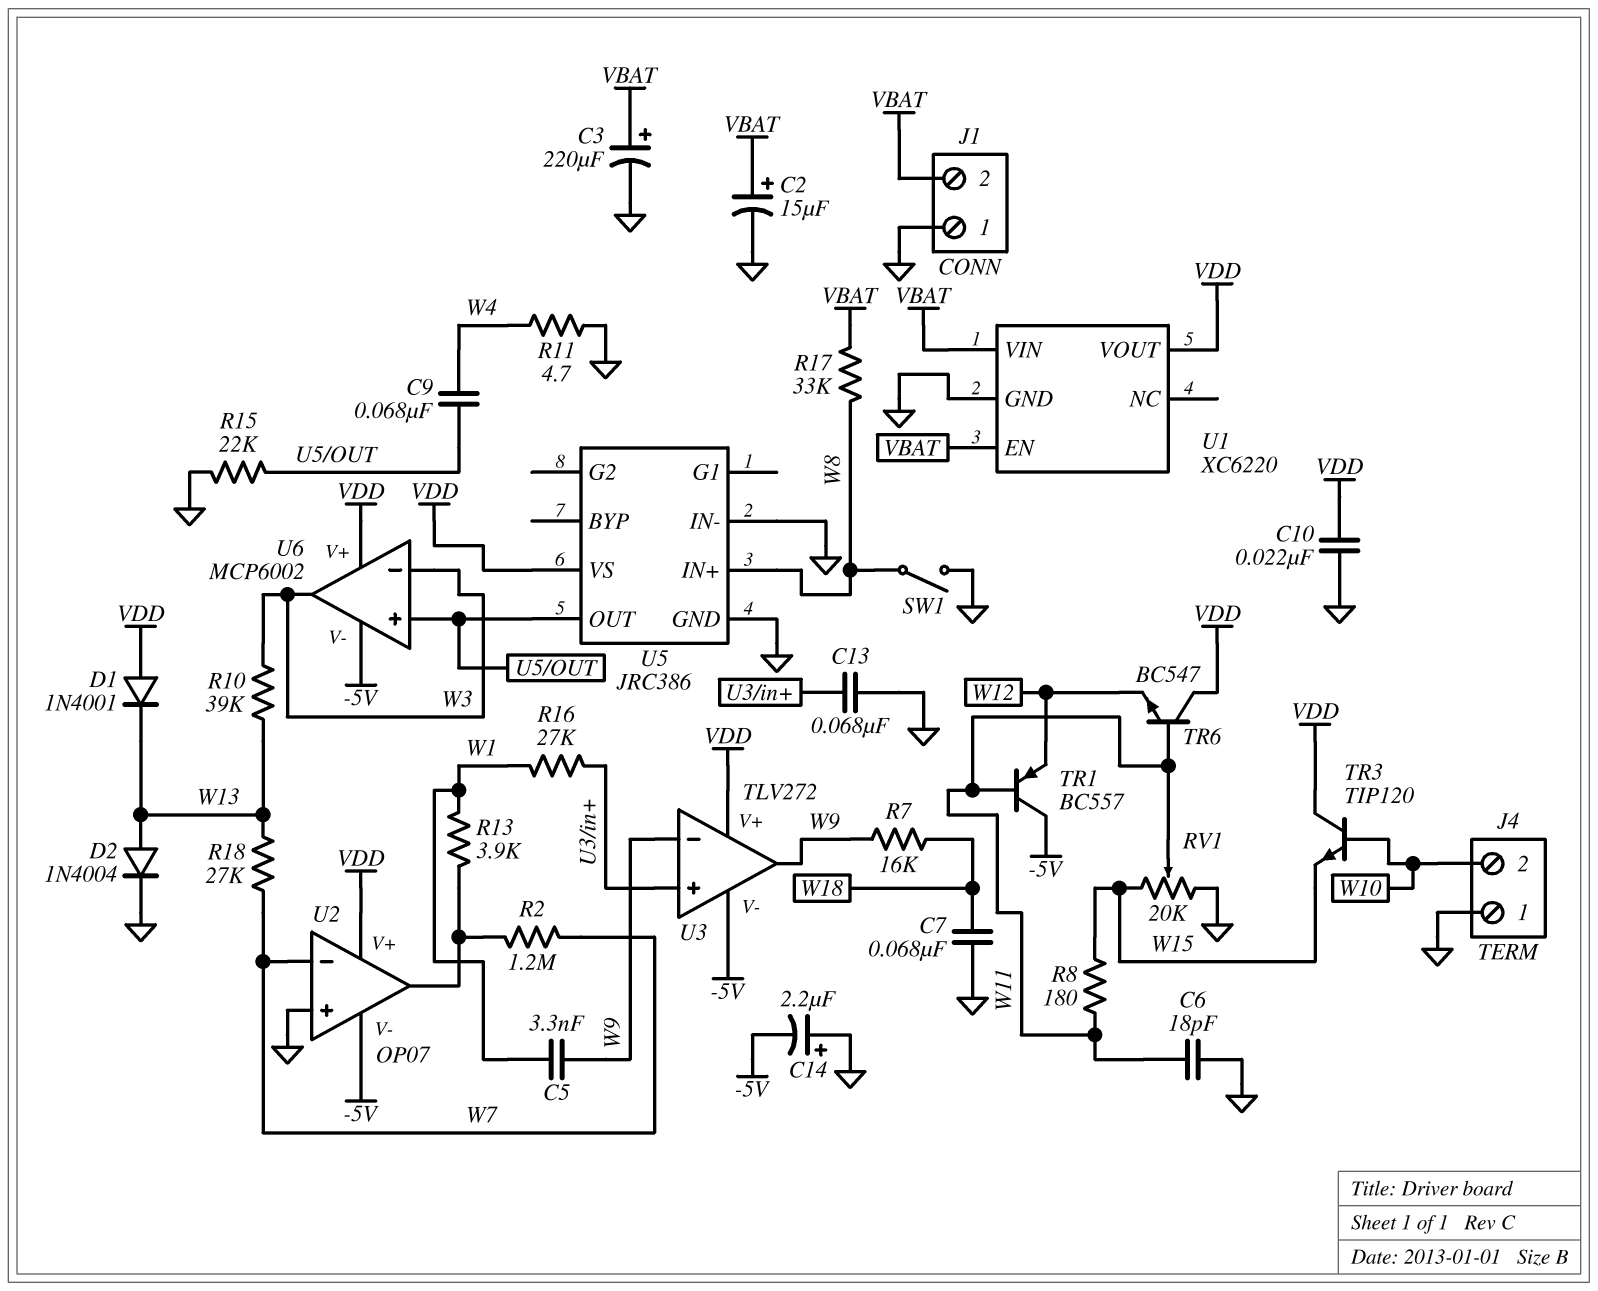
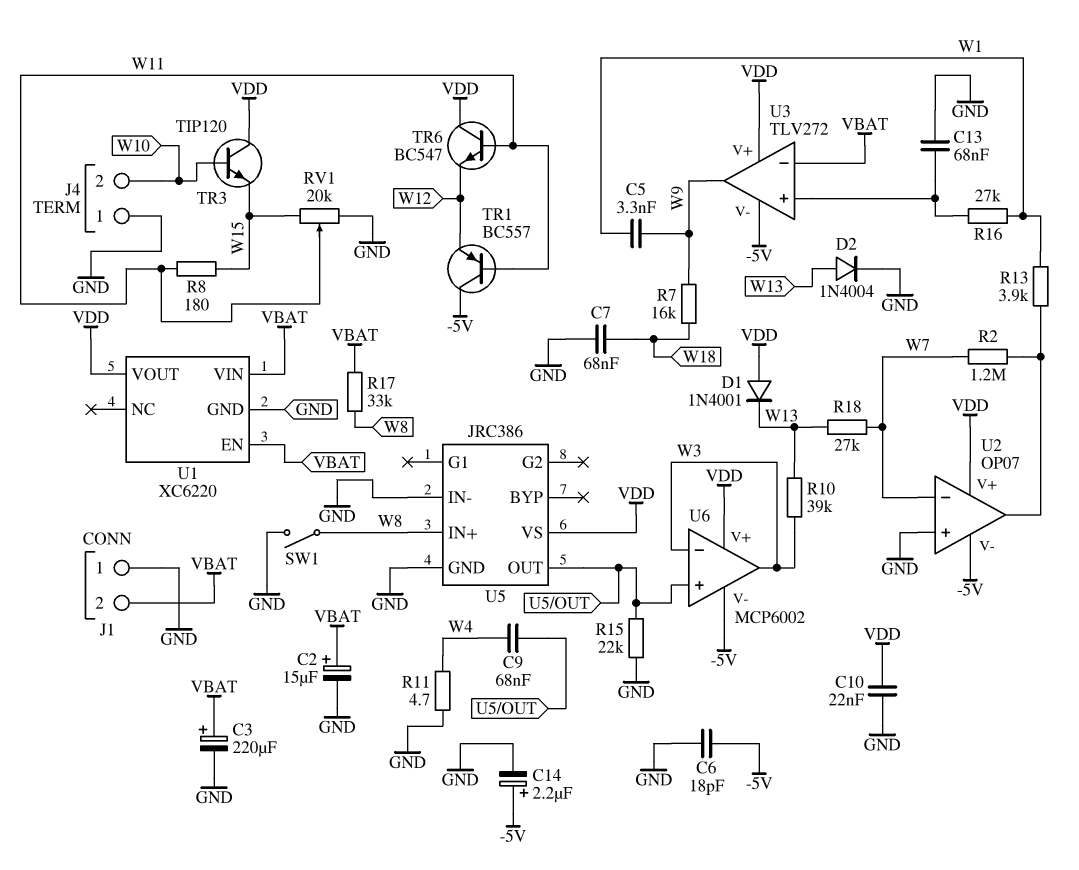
C6: 18pF (GND, W11) -> 18pF (-5V, GND)
C14: 2.2uF (plus GND, minus -5V) -> 2.2uF (plus -5V, minus GND)
U3 pin in-: W9 -> VBAT

